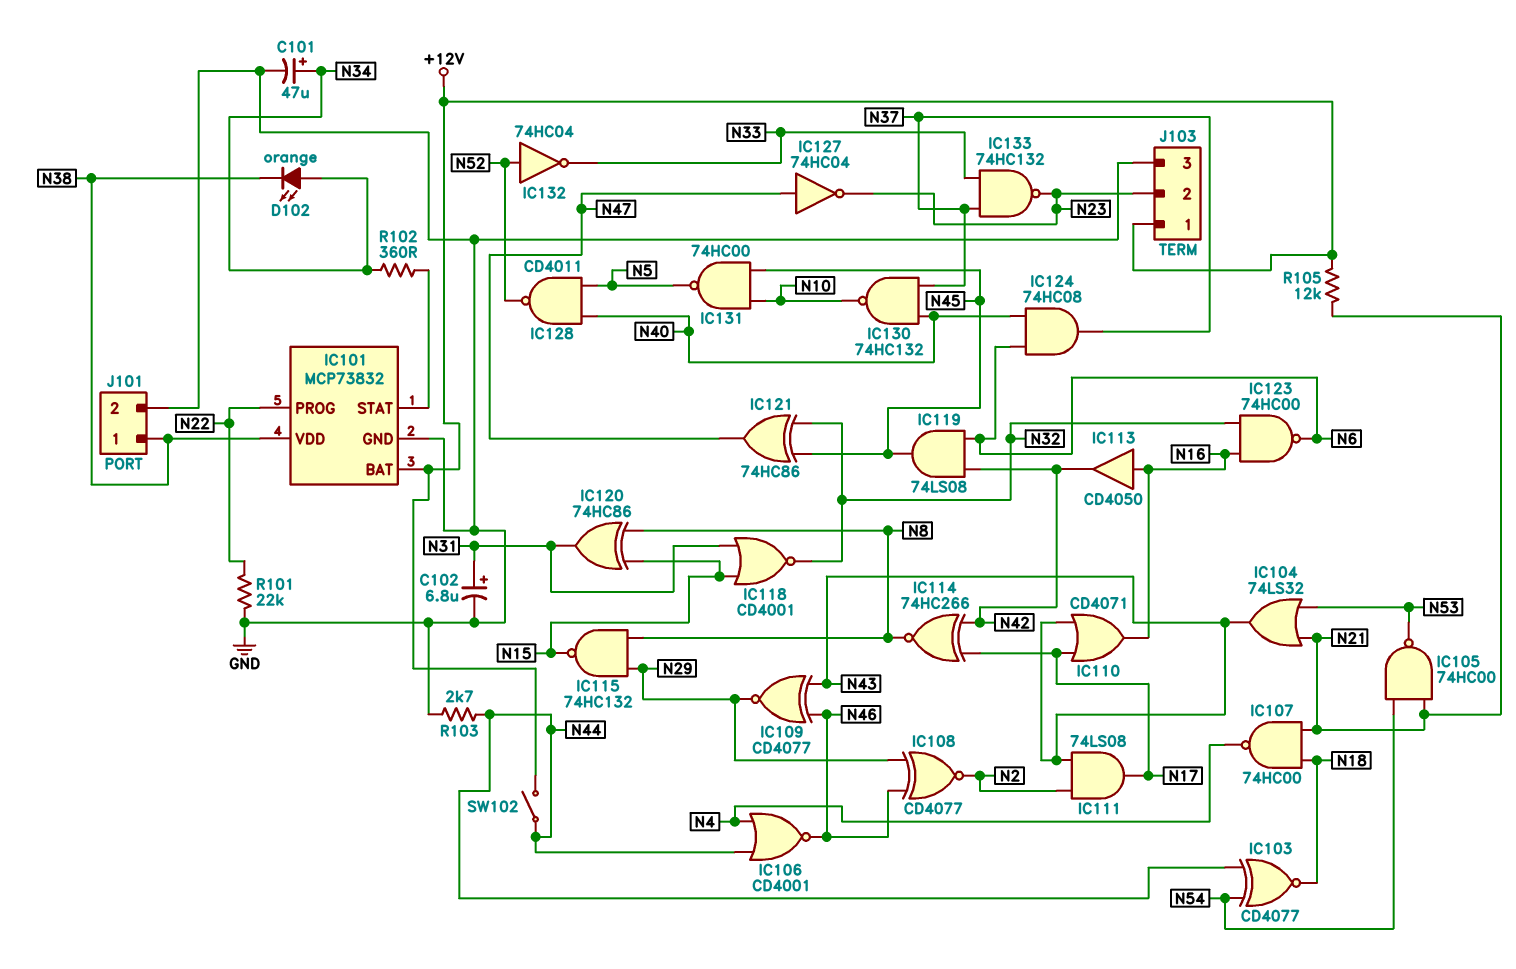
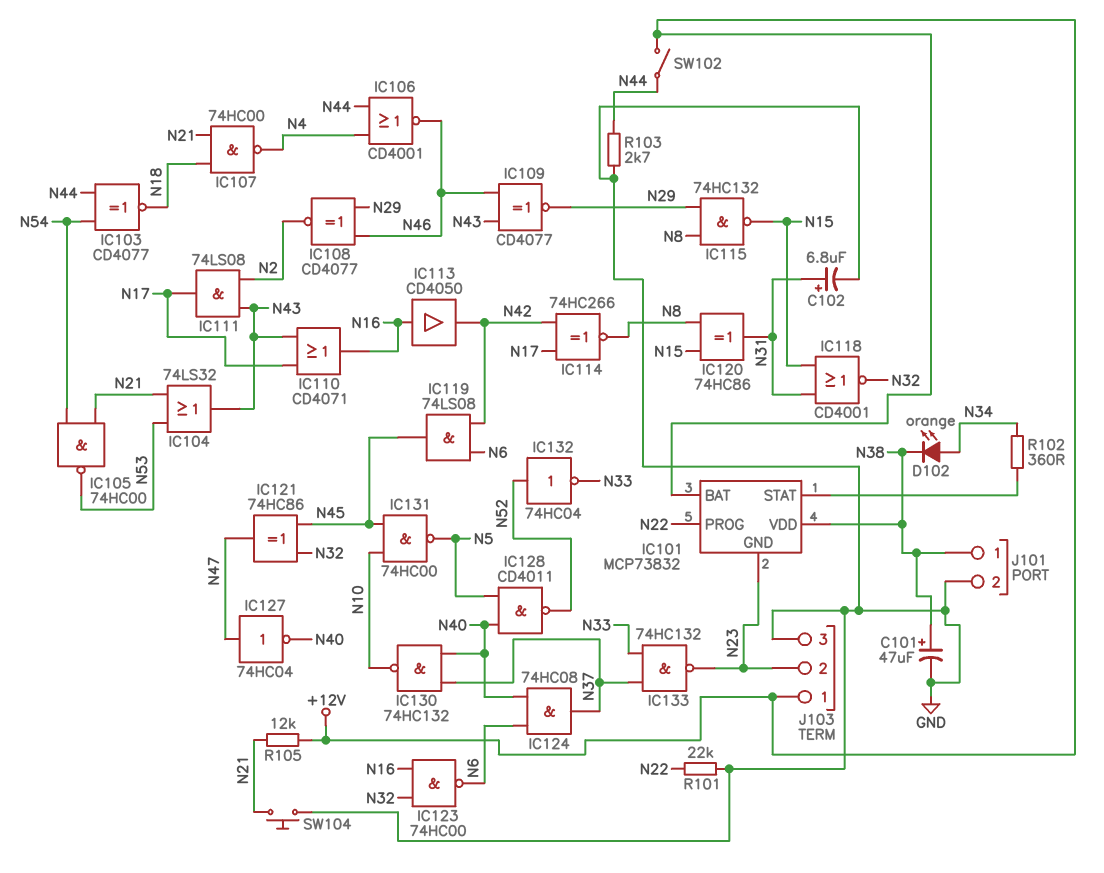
C101: 47uF (plus N34, minus GND) -> 47uF (plus N38, minus GND)
IC101 pin GND: GND -> N23
IC127: NOT 74HC04 (in N47, out N23) -> NOT 74HC04 (in N47, out N40)
SW104: none -> button (GND, N21)

